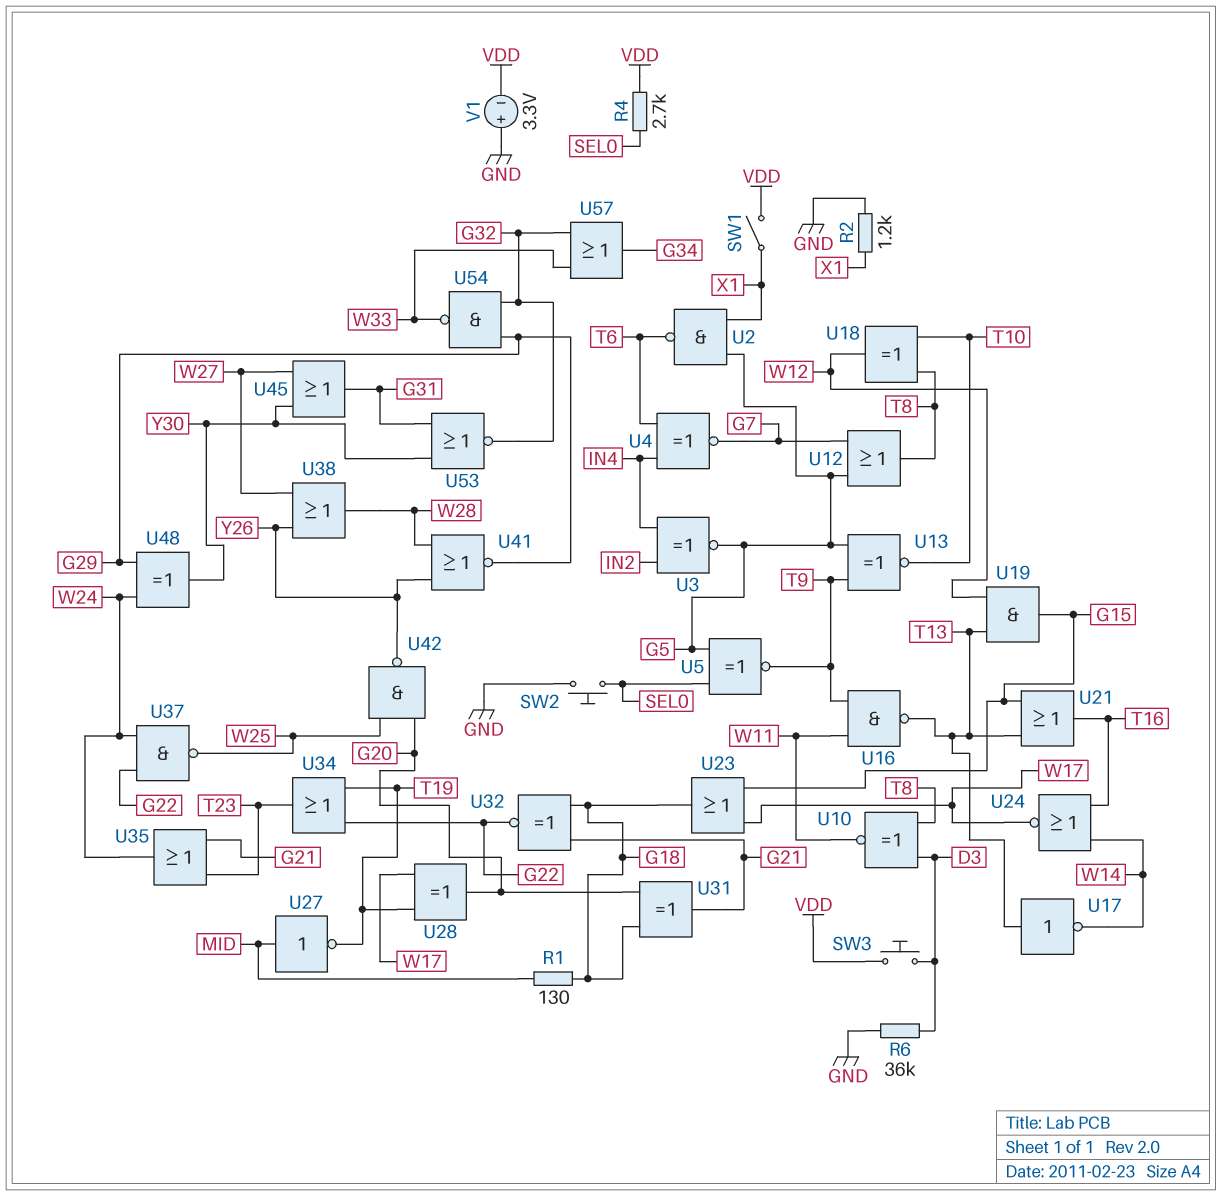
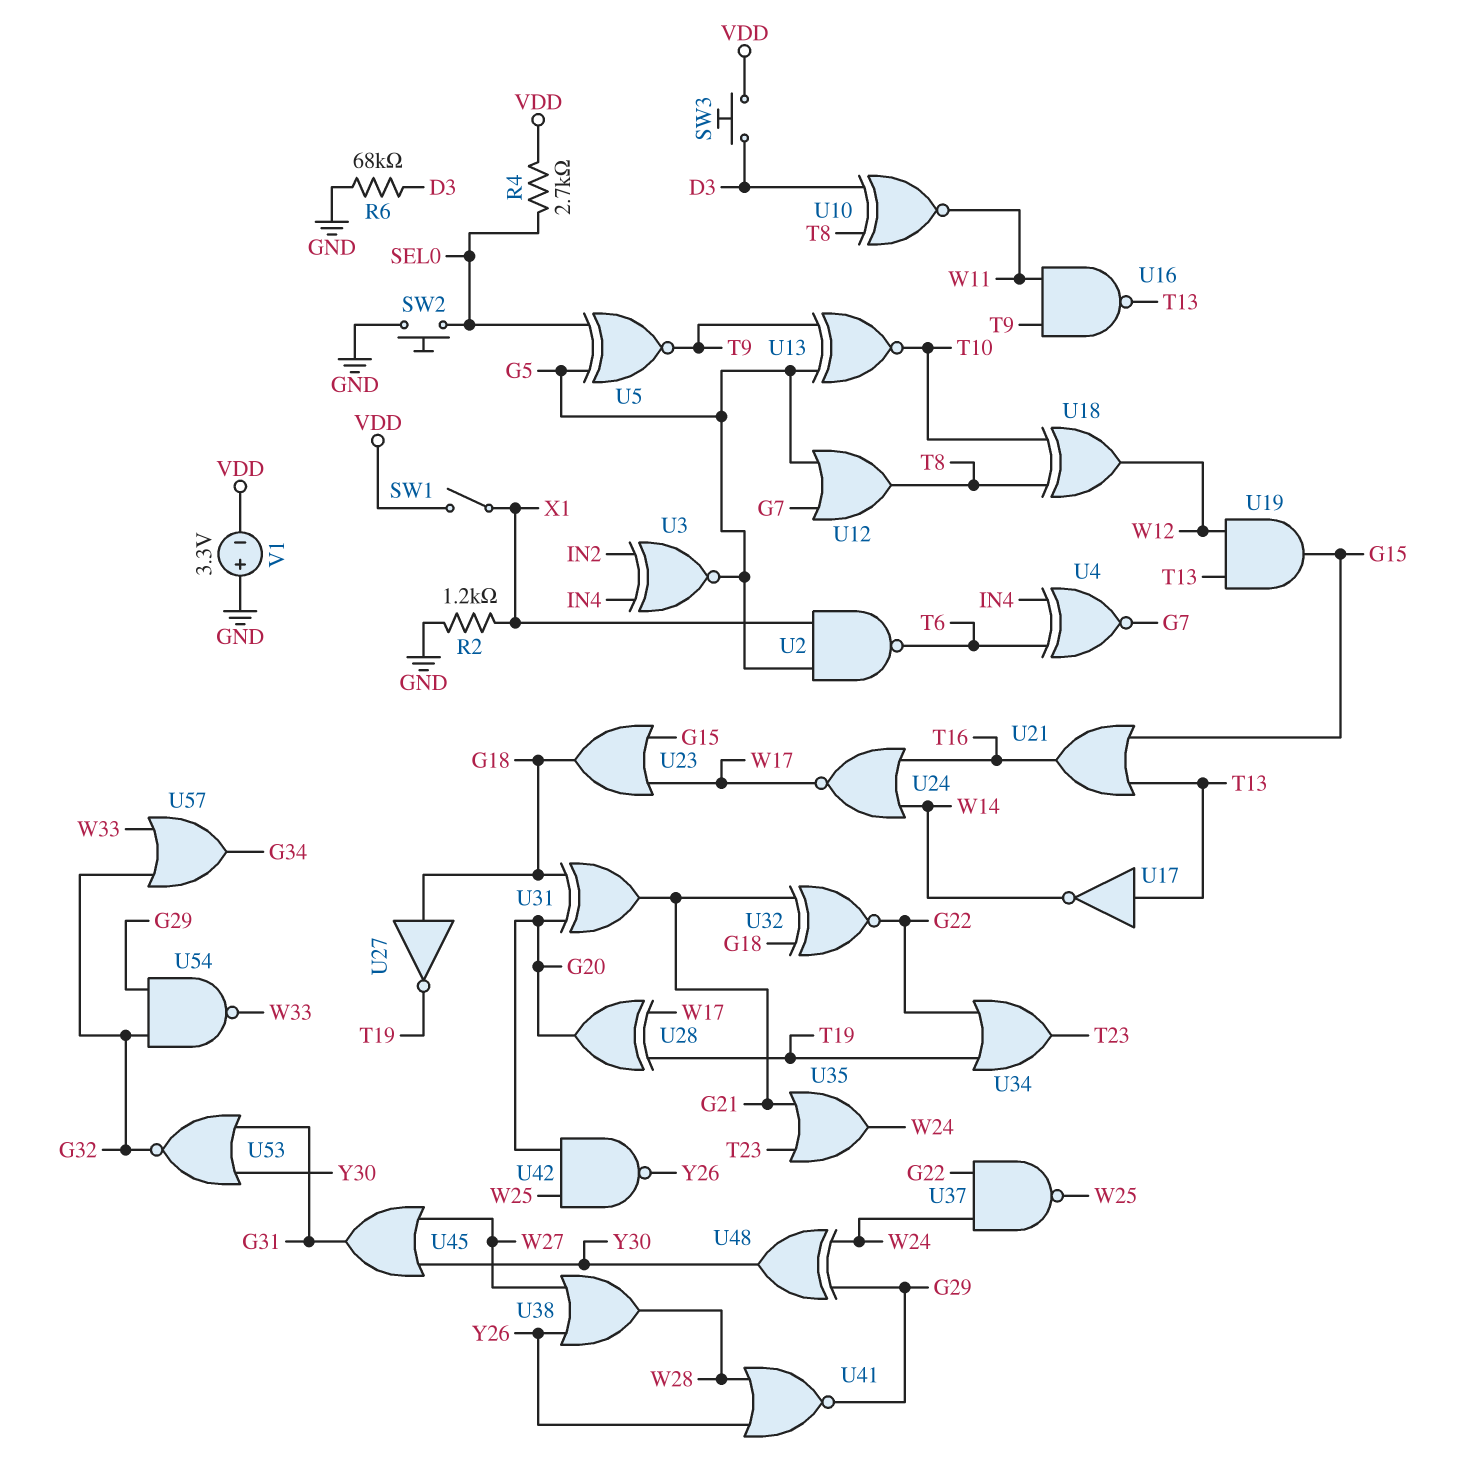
R1: 130 (G18, MID) -> none
R6: 36k (D3, GND) -> 68k (D3, GND)
U27: NOT (in MID, out T19) -> NOT (in G18, out T19)

